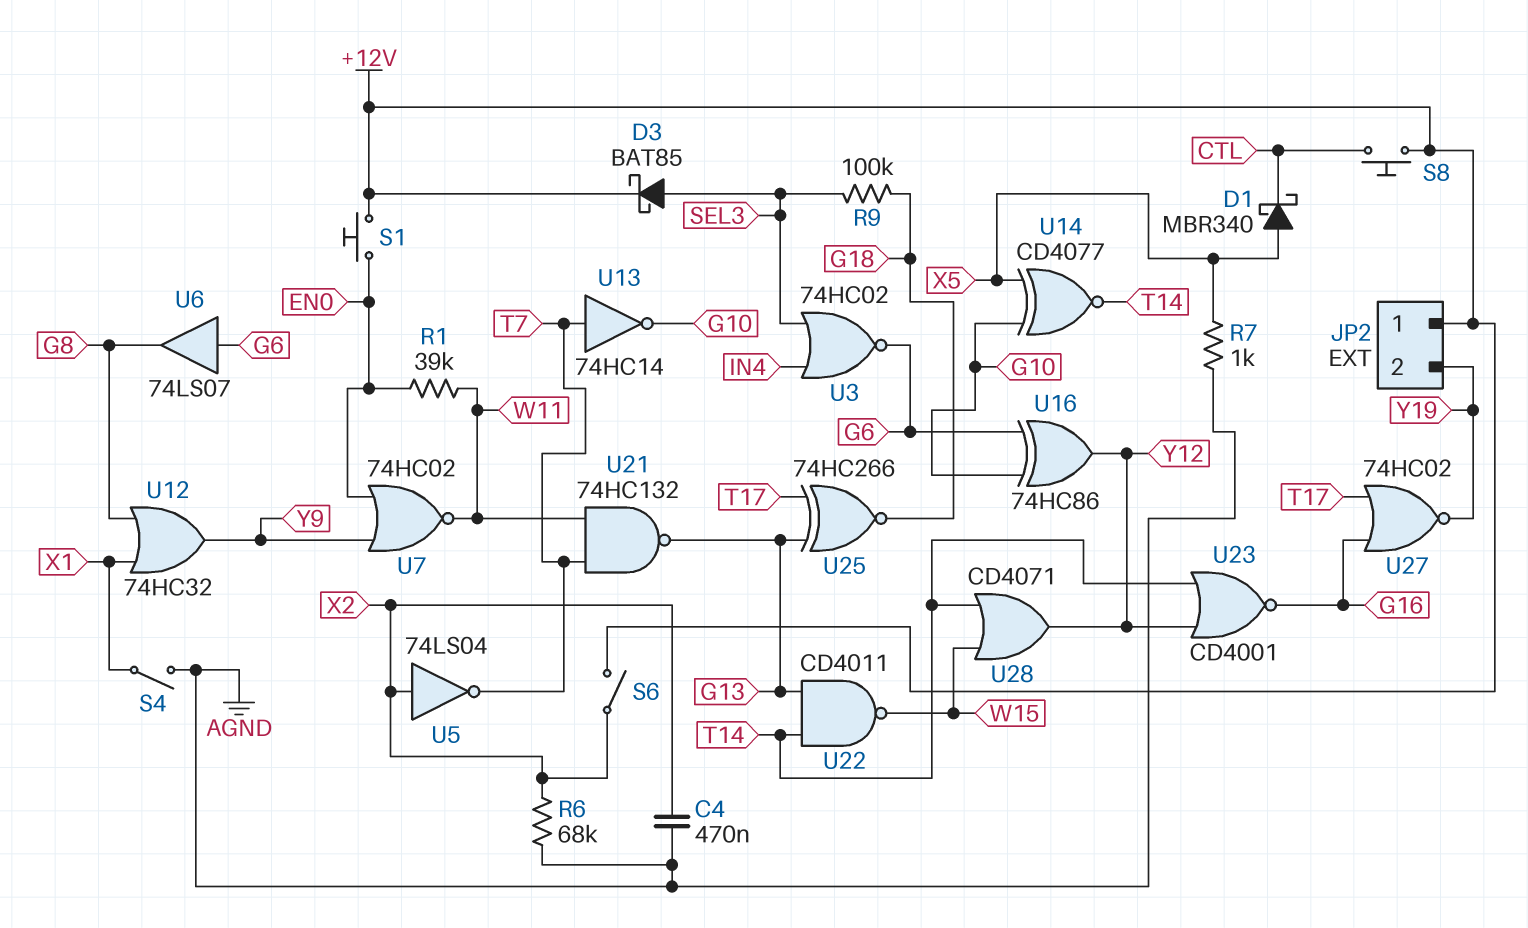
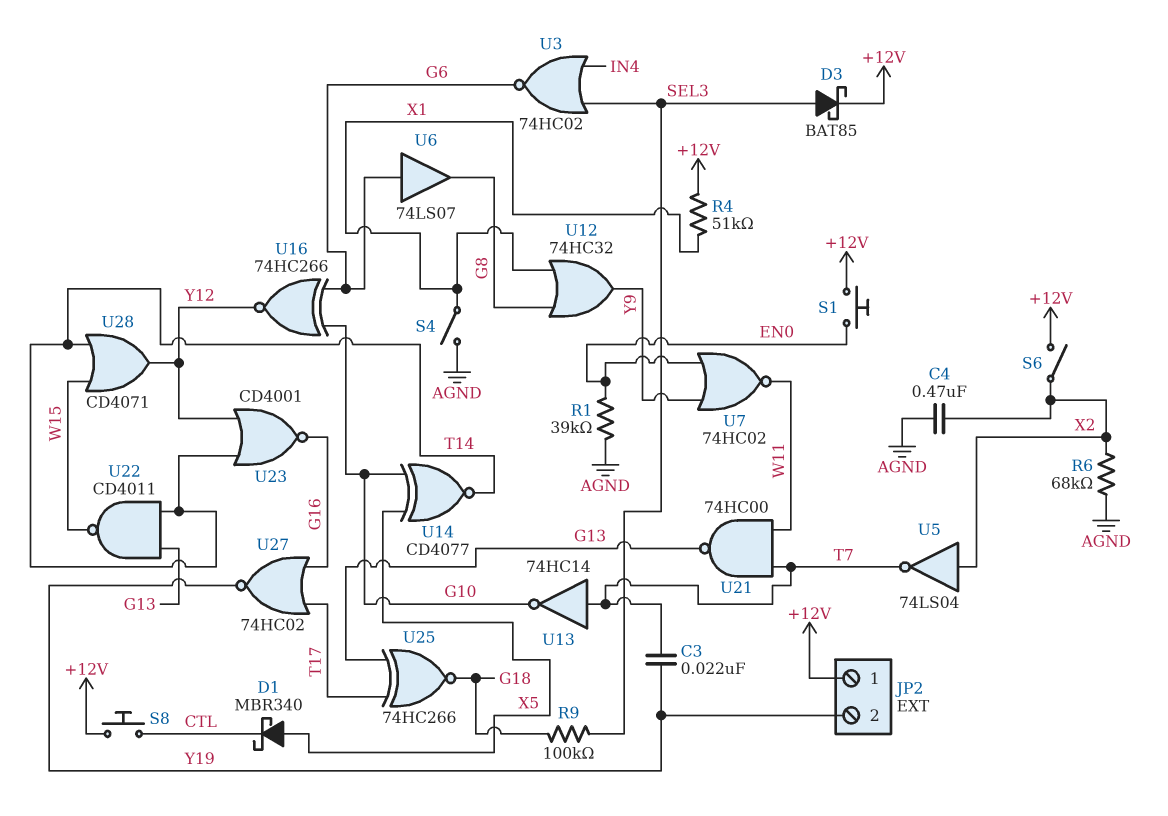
C3: none -> 22nF (T7, Y19)
R1: 39k (EN0, W11) -> 39k (AGND, EN0)
R4: none -> 51k (+12V, X1)
R7: 1k (AGND, X5) -> none
U16: XOR 74HC86 (in G6, in G10, out Y12) -> XNOR 74HC266 (in G6, in G10, out Y12)
U21: NAND 74HC132 (in T7, in W11, out G13) -> NAND 74HC00 (in T7, in W11, out G13)

